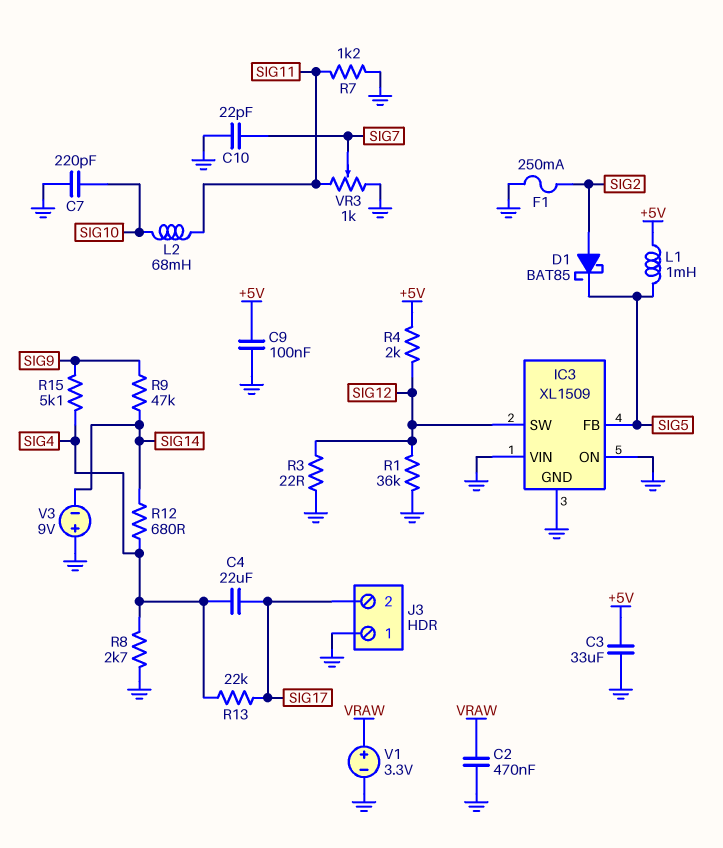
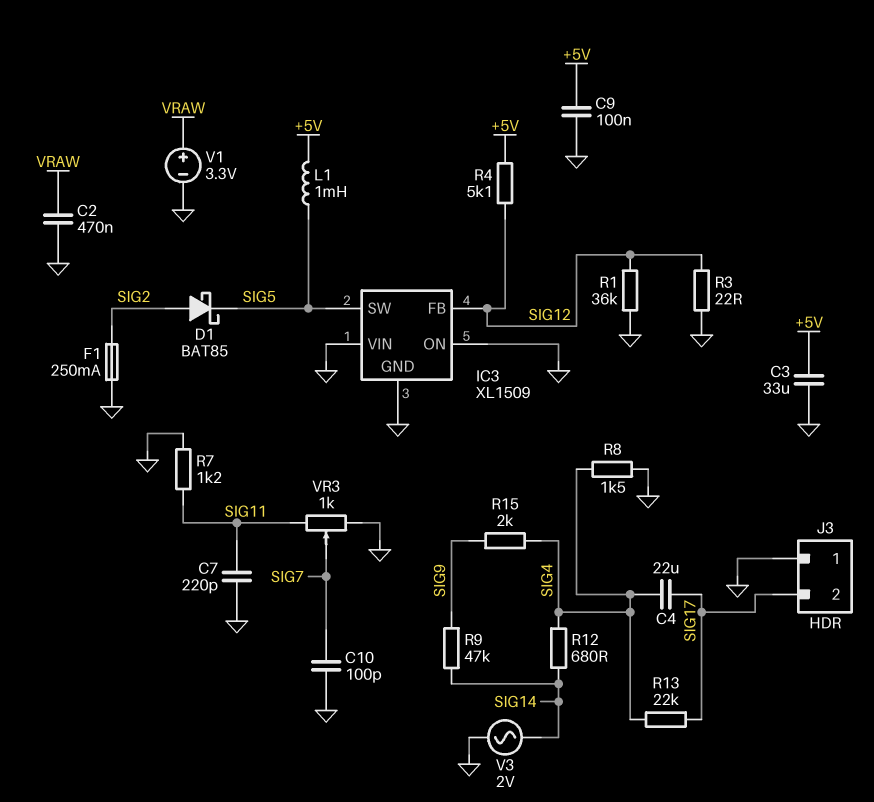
C7: 220pF (GND, SIG10) -> 220pF (GND, SIG11)
C10: 22pF (GND, SIG7) -> 100pF (GND, SIG7)
IC3 pin FB: SIG5 -> SIG12
IC3 pin SW: SIG12 -> SIG5
L2: 68mH (SIG10, SIG11) -> none
R4: 2k (+5V, SIG12) -> 5.1k (+5V, SIG12)
R8: 2.7k (GND, SIG4) -> 1.5k (GND, SIG4)
R15: 5.1k (SIG4, SIG9) -> 2k (SIG4, SIG9)
V3: 9V (plus GND, minus SIG14) -> AC 2V (GND, SIG14)

